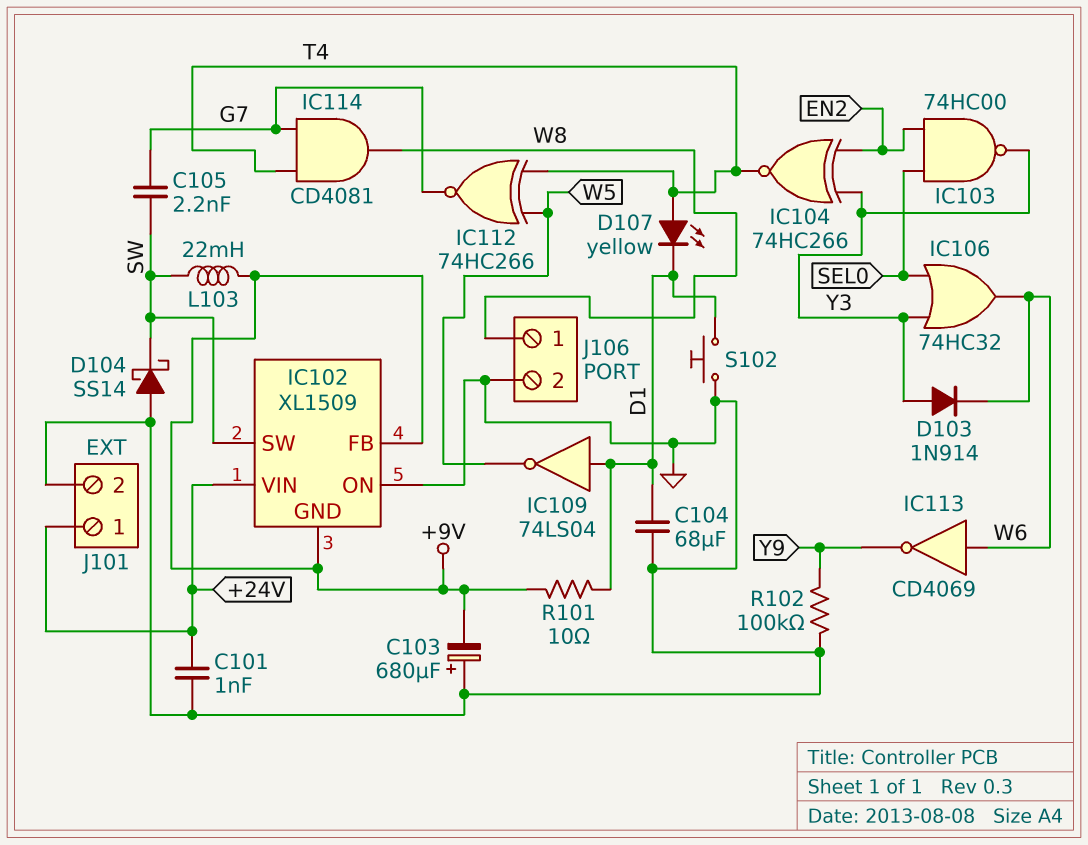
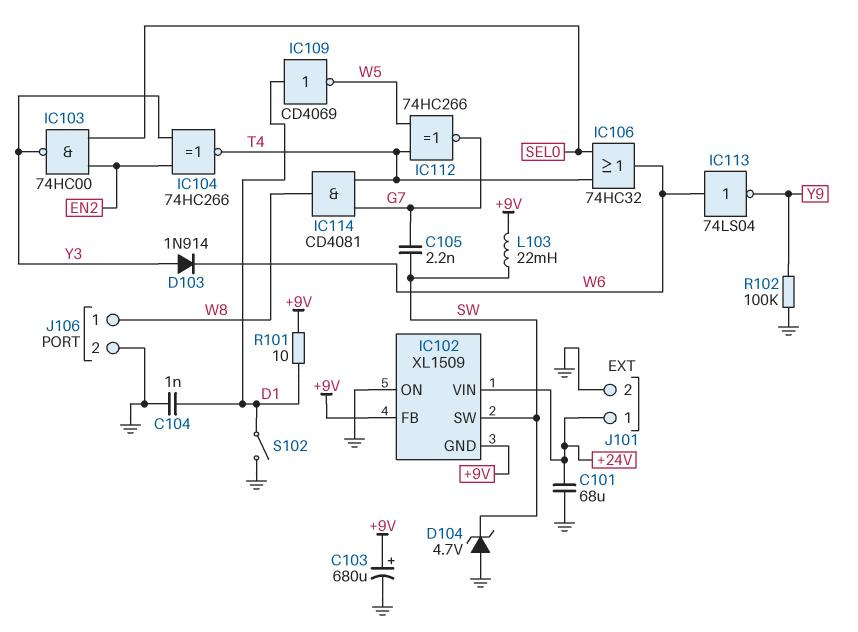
C101: 1nF (+24V, GND) -> 68uF (+24V, GND)
C103: 680uF (plus GND, minus +9V) -> 680uF (plus +9V, minus GND)
C104: 68uF (D1, GND) -> 1nF (D1, GND)
D104: schottky SS14 (A GND, K SW) -> zener 4.7V (A GND, K SW)
D107: LED yellow (A T4, K D1) -> none
IC106: OR 74HC32 (in SEL0, in Y3, out W6) -> OR 74HC32 (in SEL0, in T4, out W6)
IC109: NOT 74LS04 (in D1, out W5) -> NOT CD4069 (in D1, out W5)
IC113: NOT CD4069 (in W6, out Y9) -> NOT 74LS04 (in W6, out Y9)
S102: button (D1, GND) -> switch (D1, GND)

